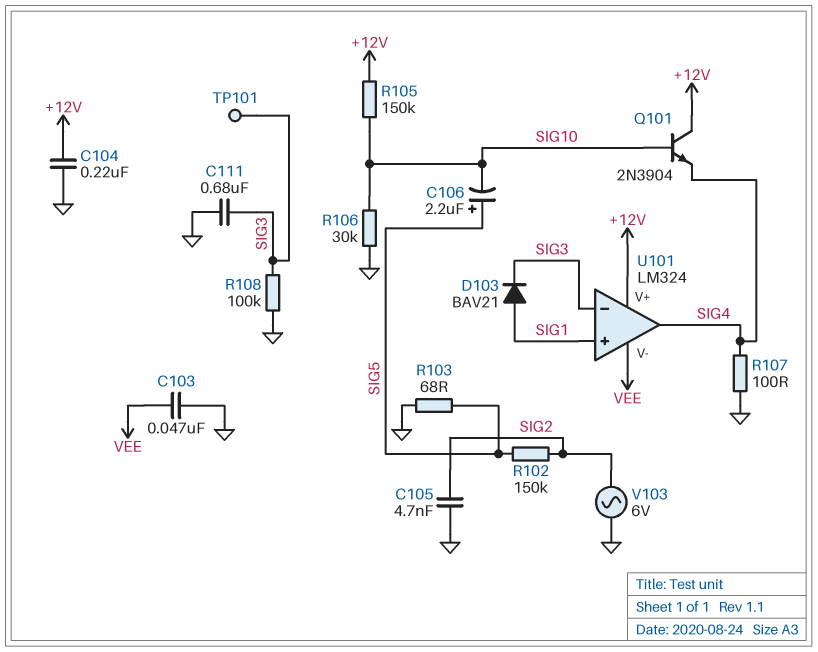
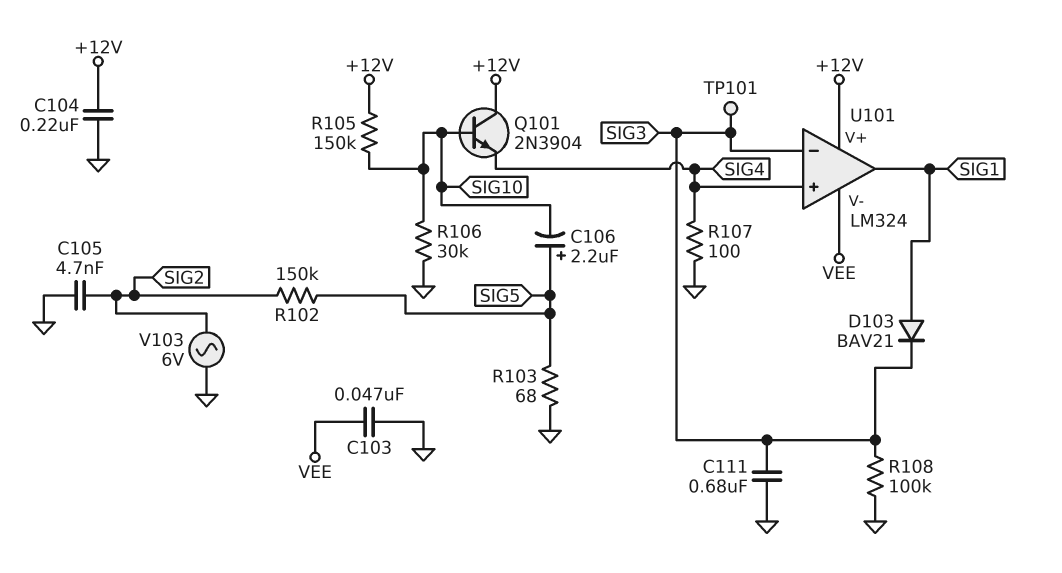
U101 pin in+: SIG1 -> SIG4
U101 pin out: SIG4 -> SIG1

